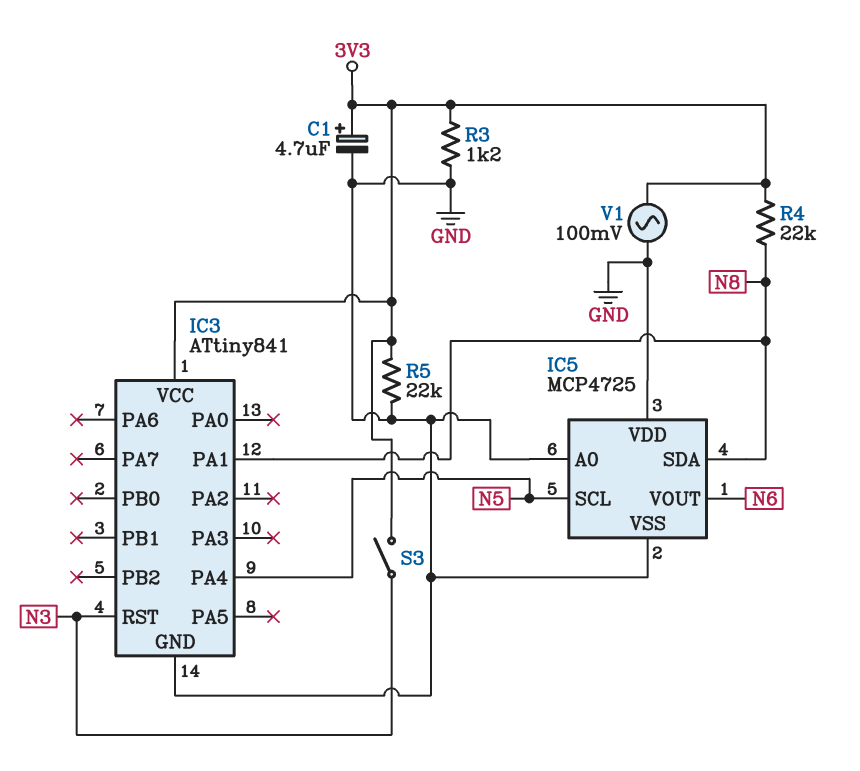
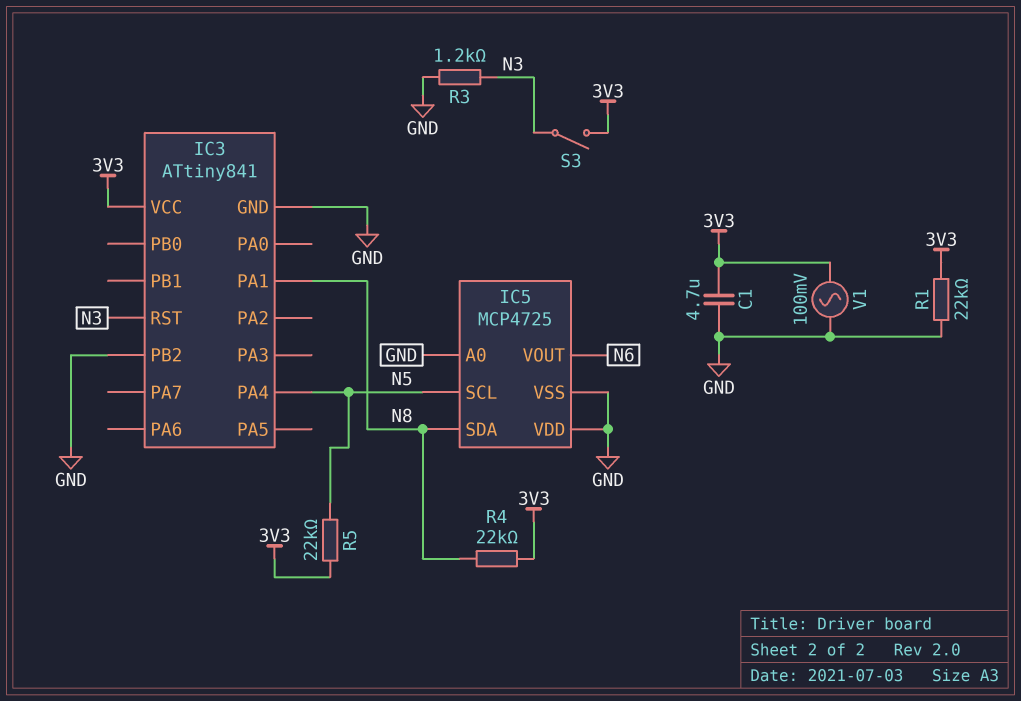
C1: 4.7uF (plus 3V3, minus GND) -> 4.7uF (3V3, GND)
IC3 pin PB2: none -> GND
R1: none -> 22k (3V3, GND)
R3: 1.2k (3V3, GND) -> 1.2k (GND, N3)
R5: 22k (3V3, GND) -> 22k (3V3, N5)

